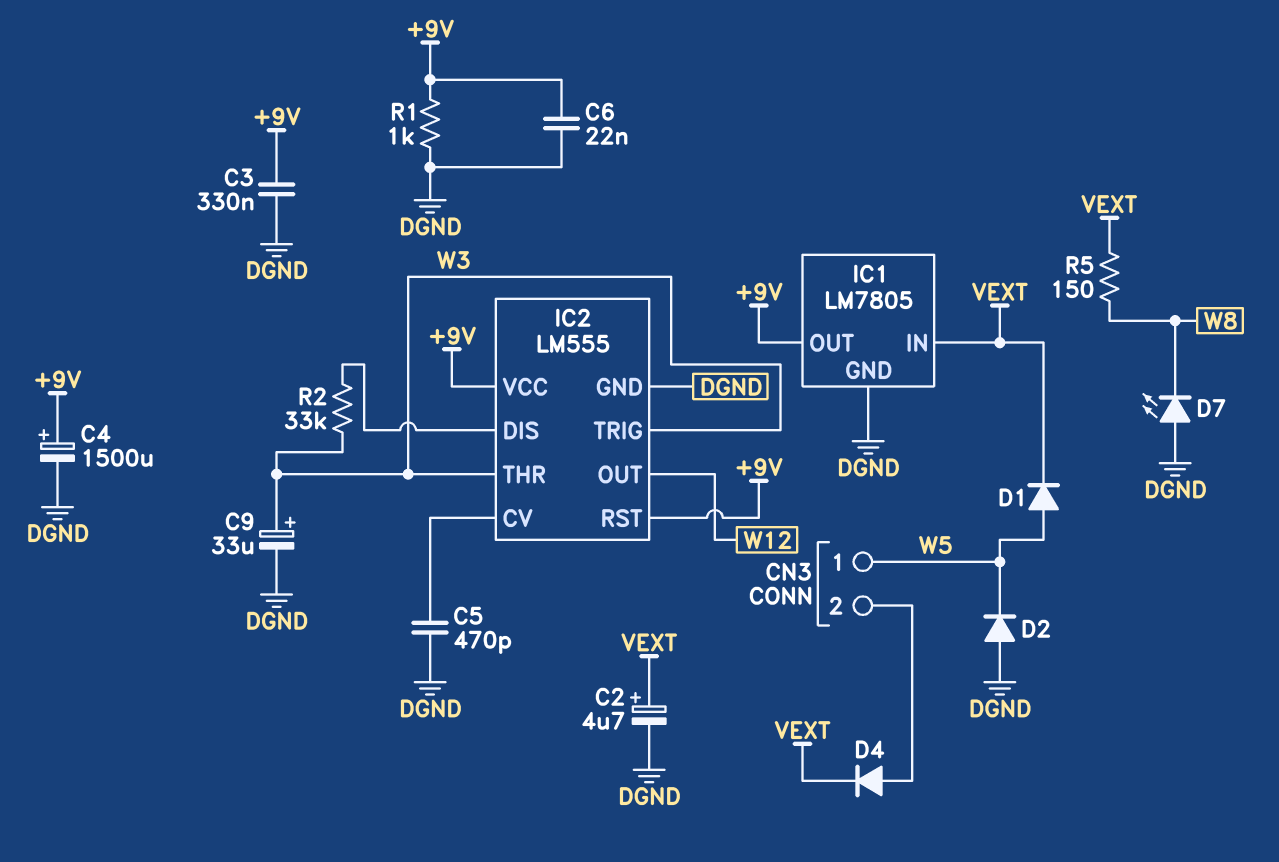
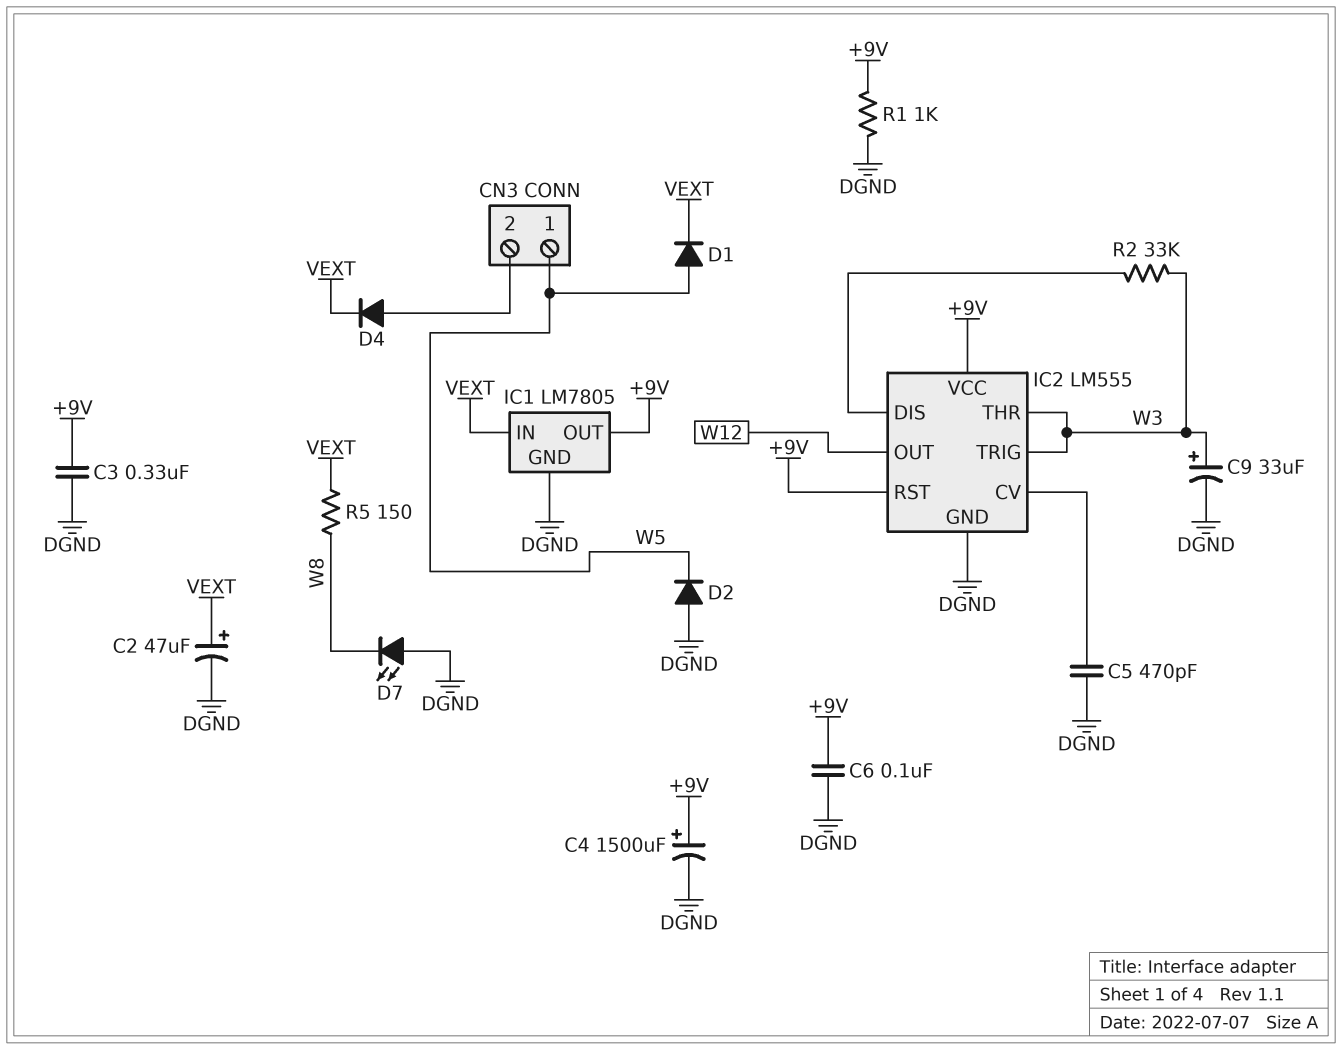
C2: 4.7uF (plus VEXT, minus DGND) -> 47uF (plus VEXT, minus DGND)
C6: 22nF (+9V, DGND) -> 100nF (+9V, DGND)

